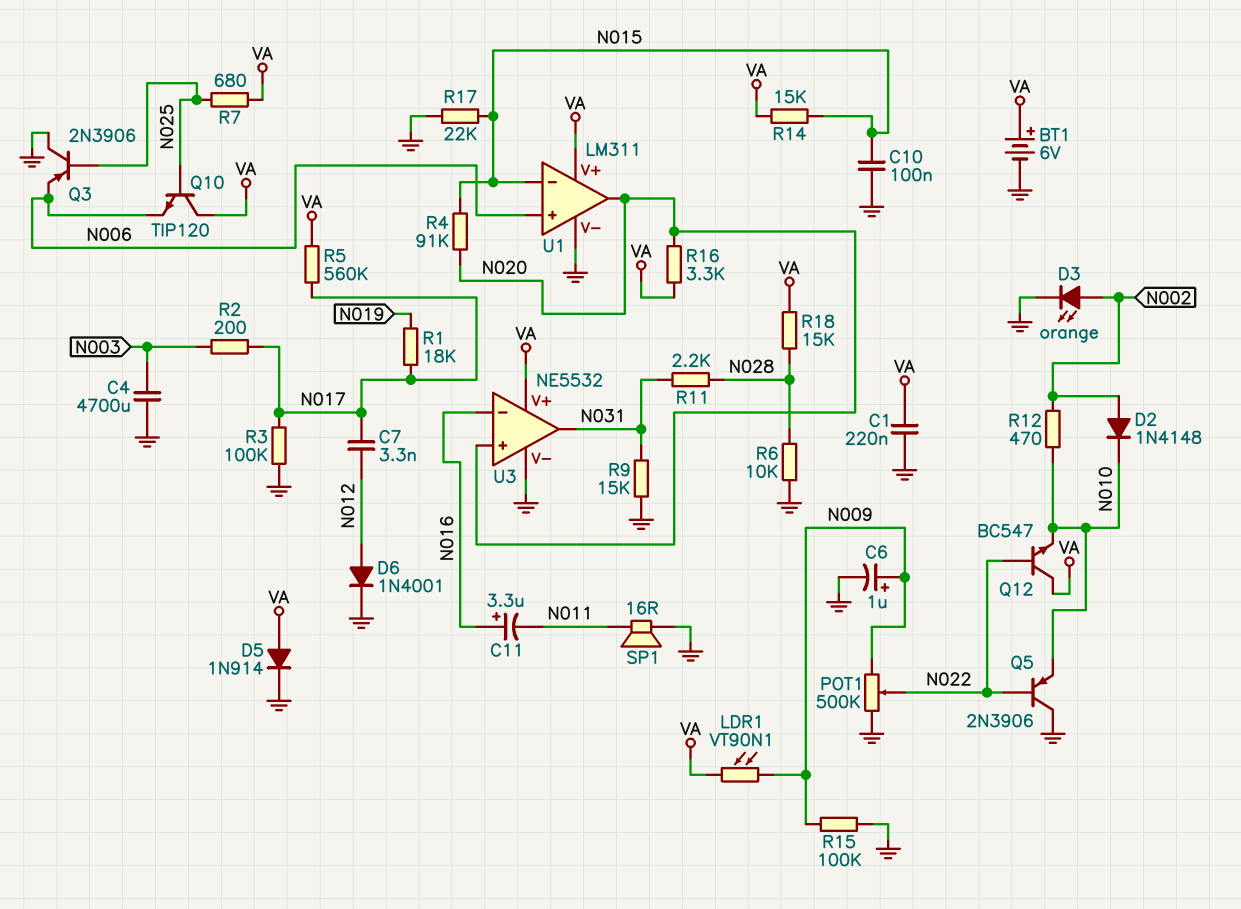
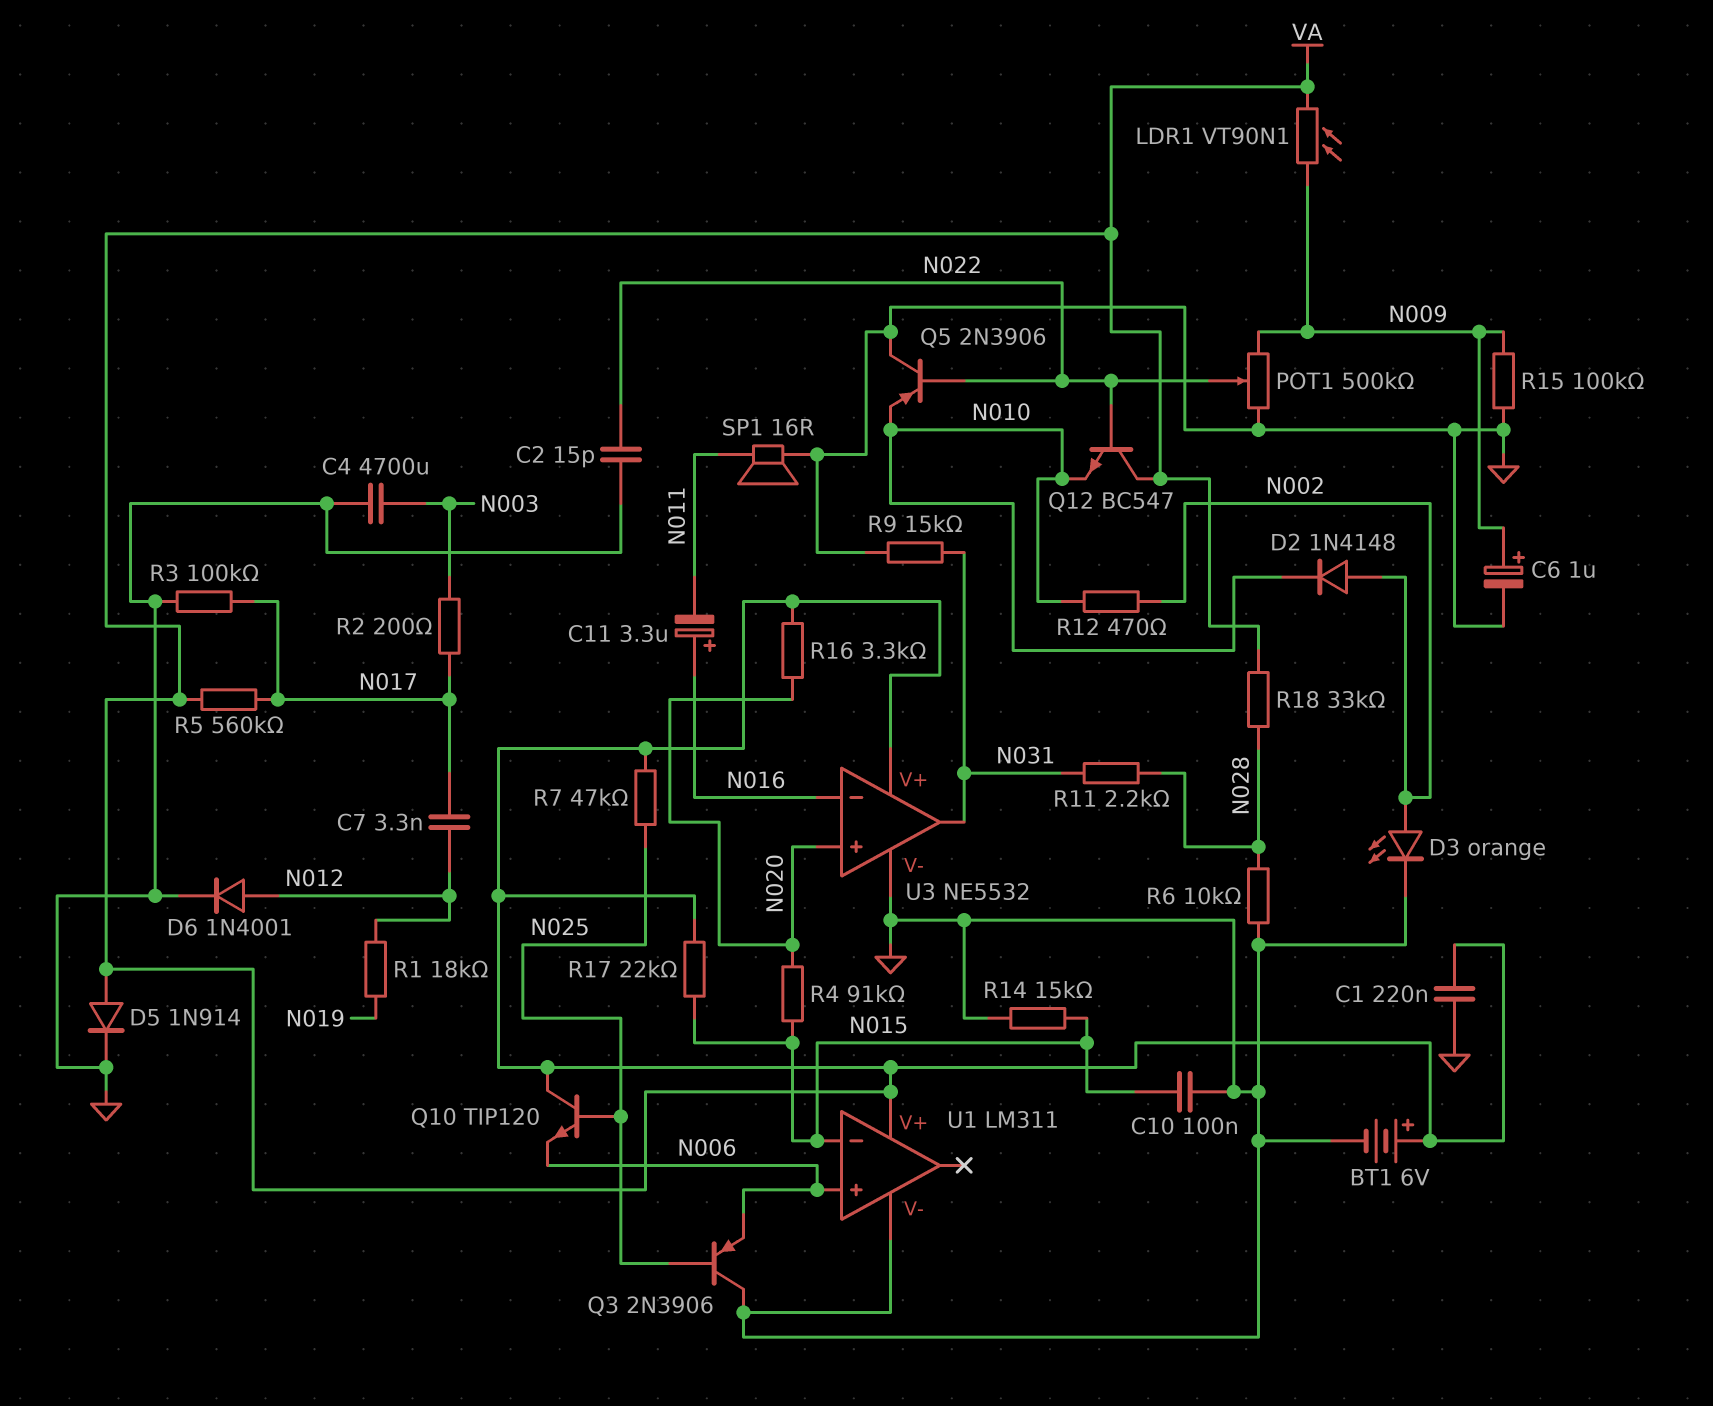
C2: none -> 15pF (GND, N022)
R1: 18k (N017, N019) -> 18k (N012, N019)
R7: 680 (N025, VA) -> 47k (N025, VA)
R14: 15k (N015, VA) -> 15k (GND, N015)
R17: 22k (GND, N015) -> 22k (N015, VA)
R18: 15k (N028, VA) -> 33k (N028, VA)
U1 pin out: N020 -> none

